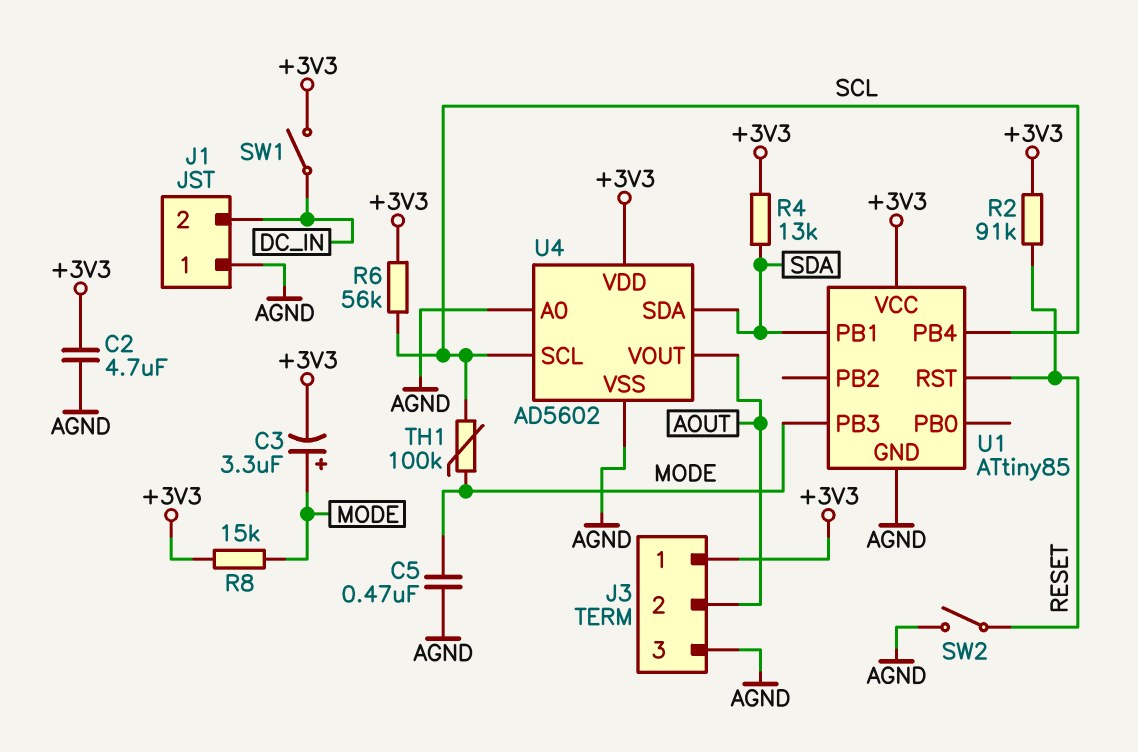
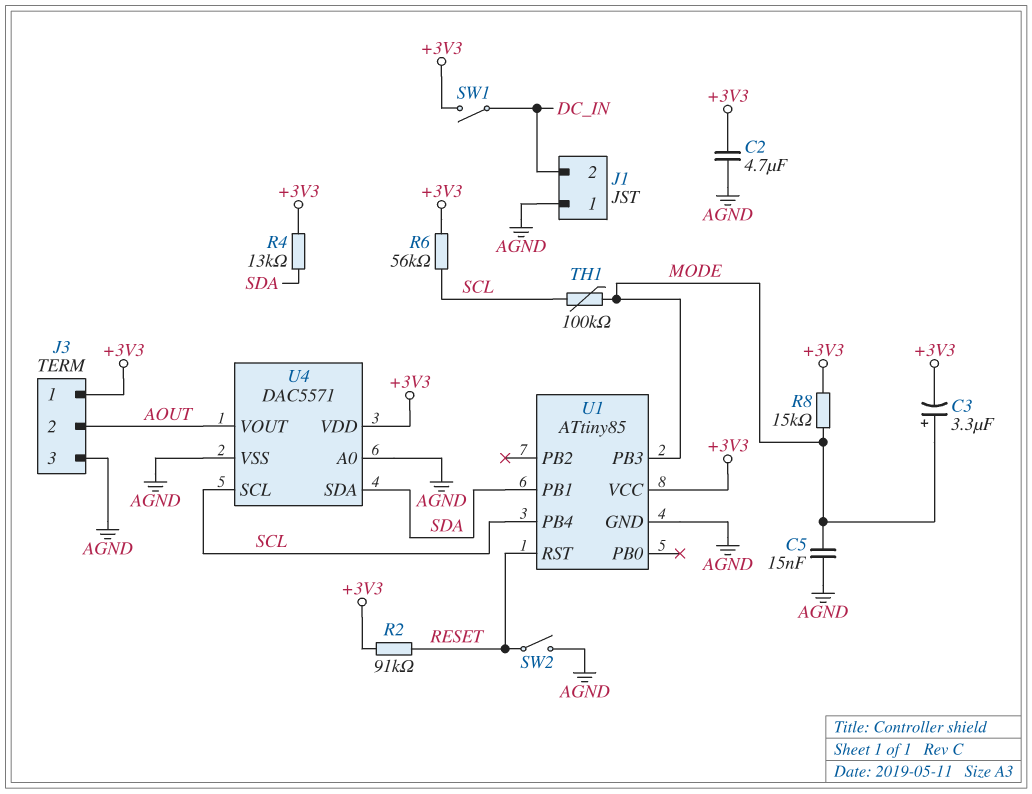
C5: 470nF (AGND, MODE) -> 15nF (AGND, MODE)
U4: AD5602 -> DAC5571

